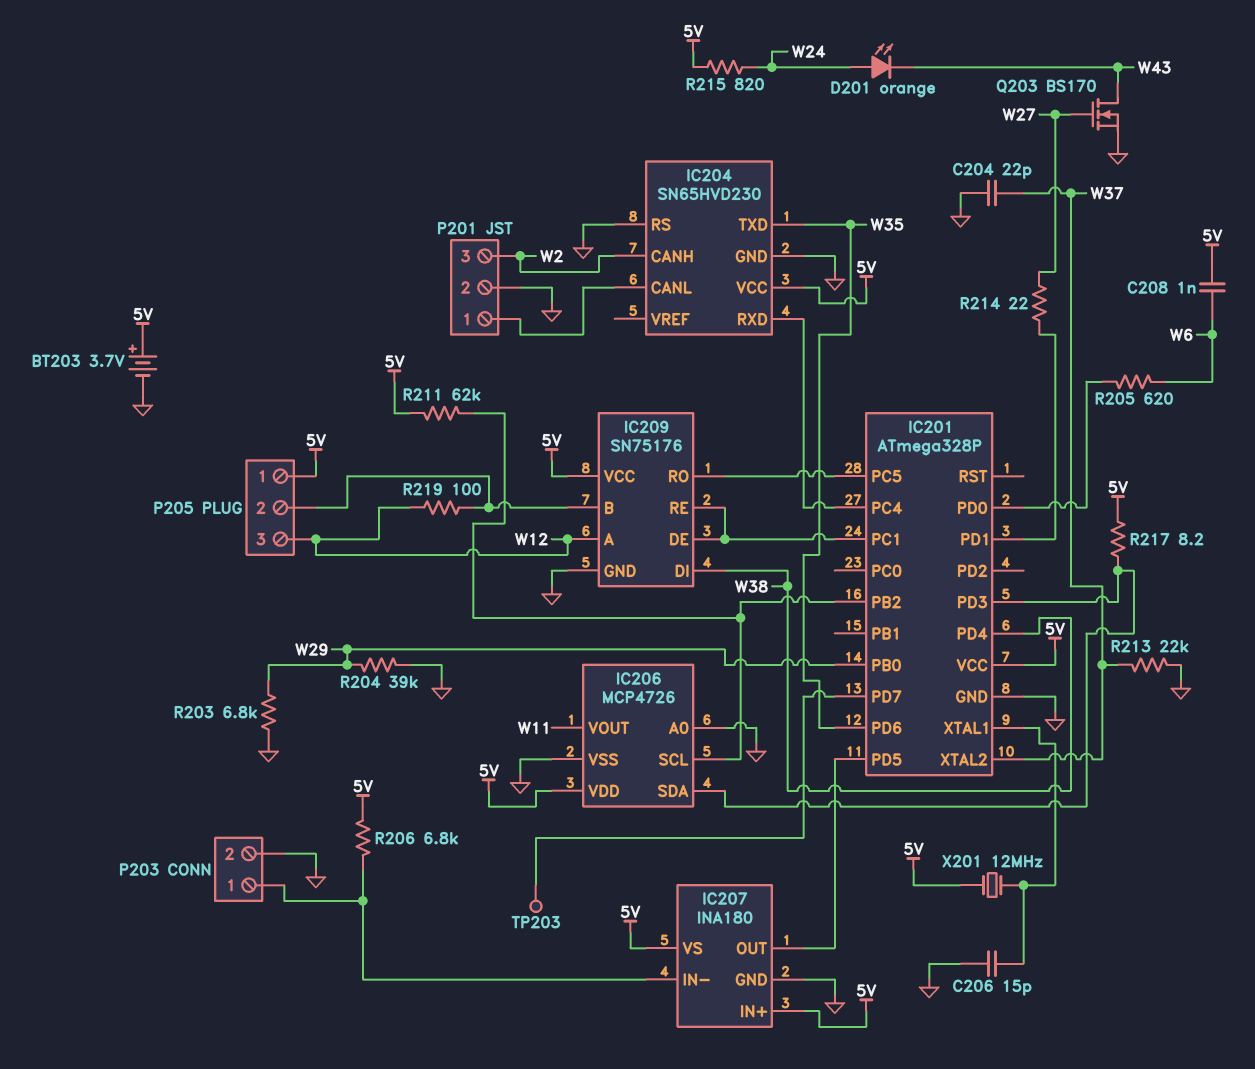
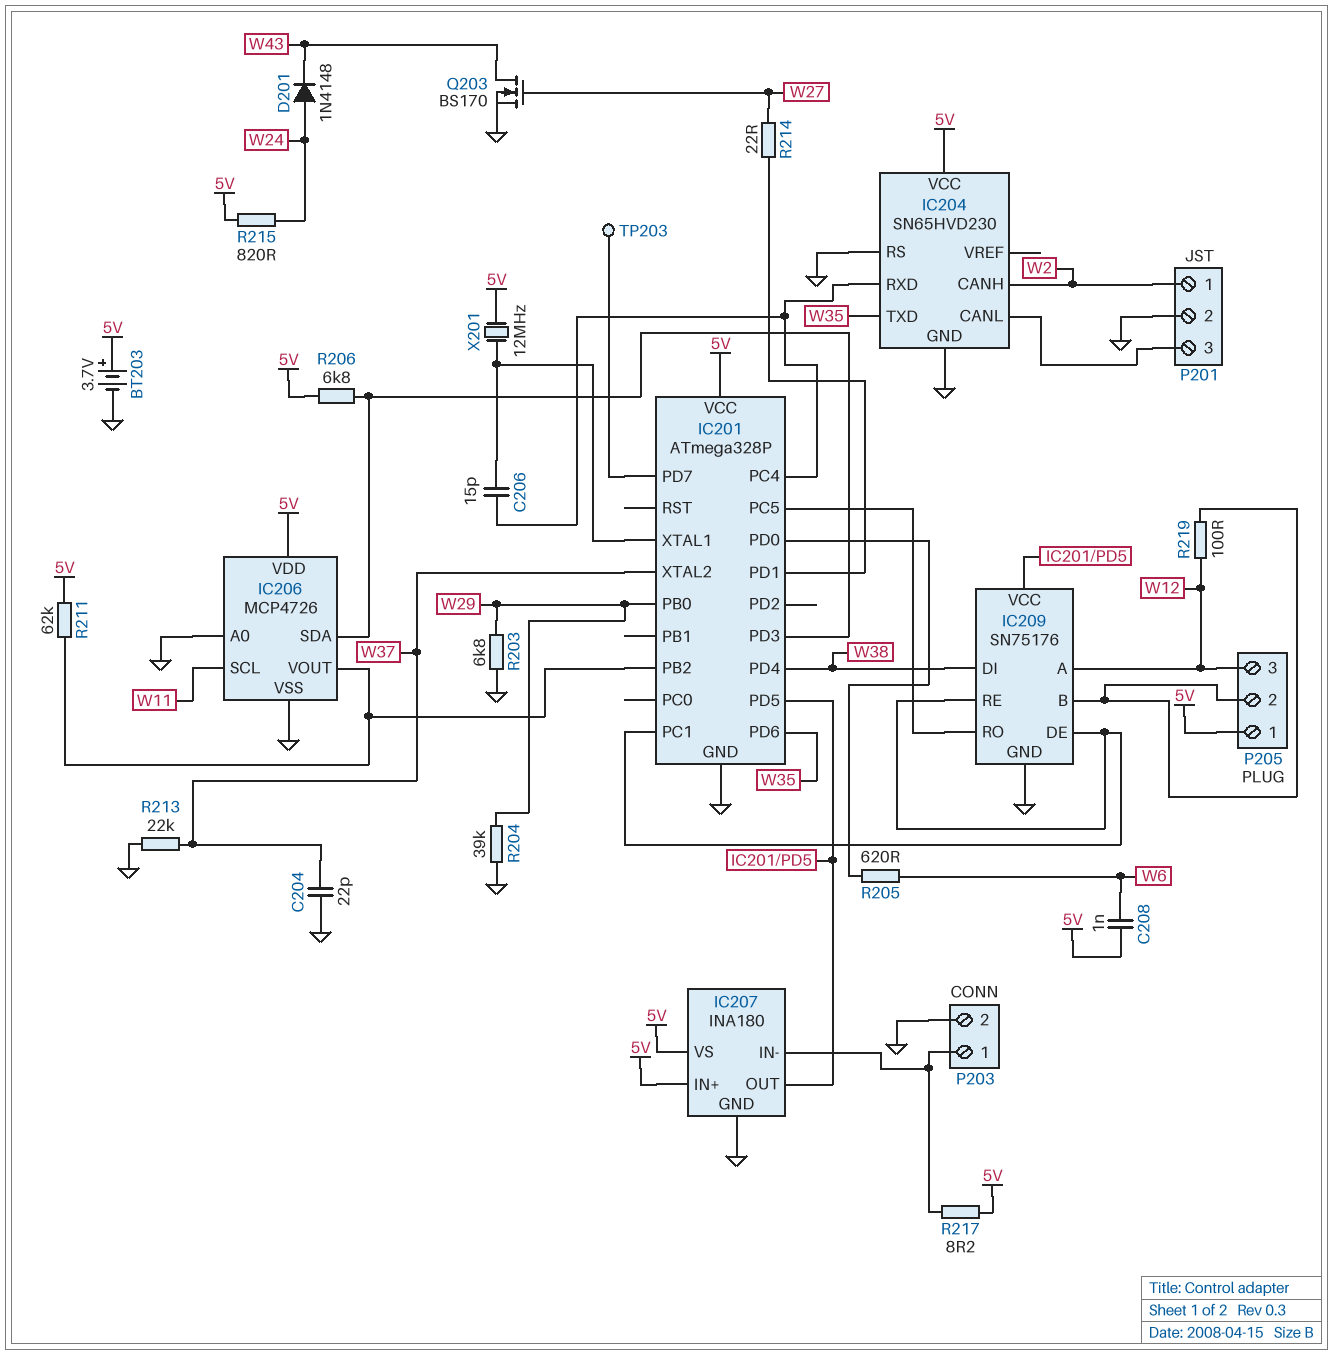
C206: 15pF (GND, IC201/XTAL1) -> 15pF (IC201/PC4, IC201/XTAL1)
D201: LED orange (A W24, K W43) -> diode 1N4148 (A W24, K W43)
IC206 pin SCL: IC201/PB2 -> W11
IC206 pin VOUT: W11 -> IC201/PB2
IC209 pin VCC: 5V -> IC201/PD5
P201 pin 1: IC204/CANL -> W2
P201 pin 3: W2 -> IC204/CANL
R206: 6.8k (5V, IC207/IN-) -> 6.8k (5V, IC201/PD3)
R217: 8.2 (5V, IC201/PD3) -> 8.2 (5V, IC207/IN-)

